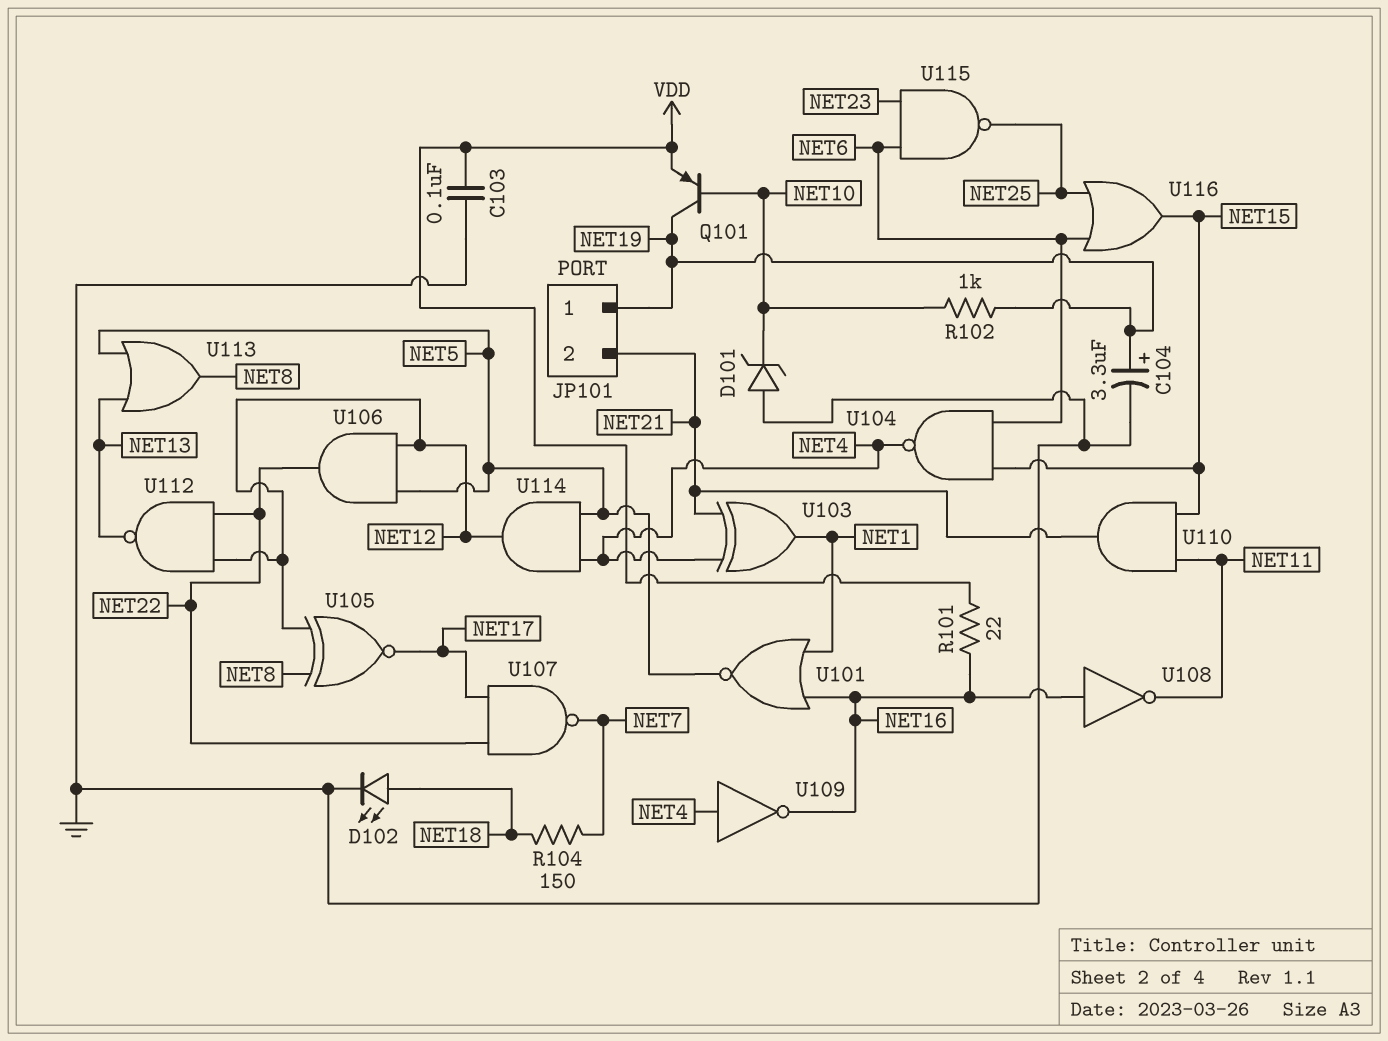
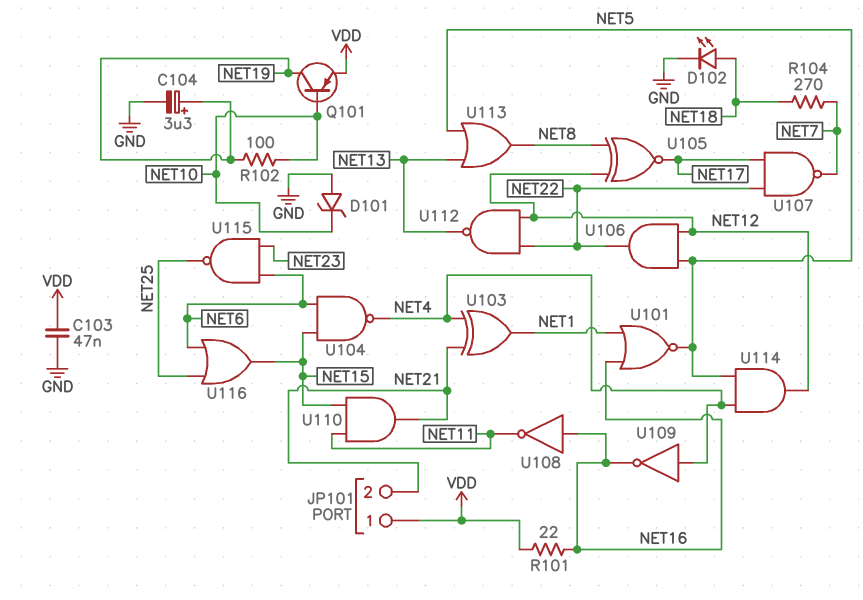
C103: 100nF (GND, VDD) -> 47nF (GND, VDD)
JP101 pin 1: NET19 -> VDD
R102: 1k (NET10, NET19) -> 100 (NET10, NET19)
R104: 150 (NET7, NET18) -> 270 (NET7, NET18)

